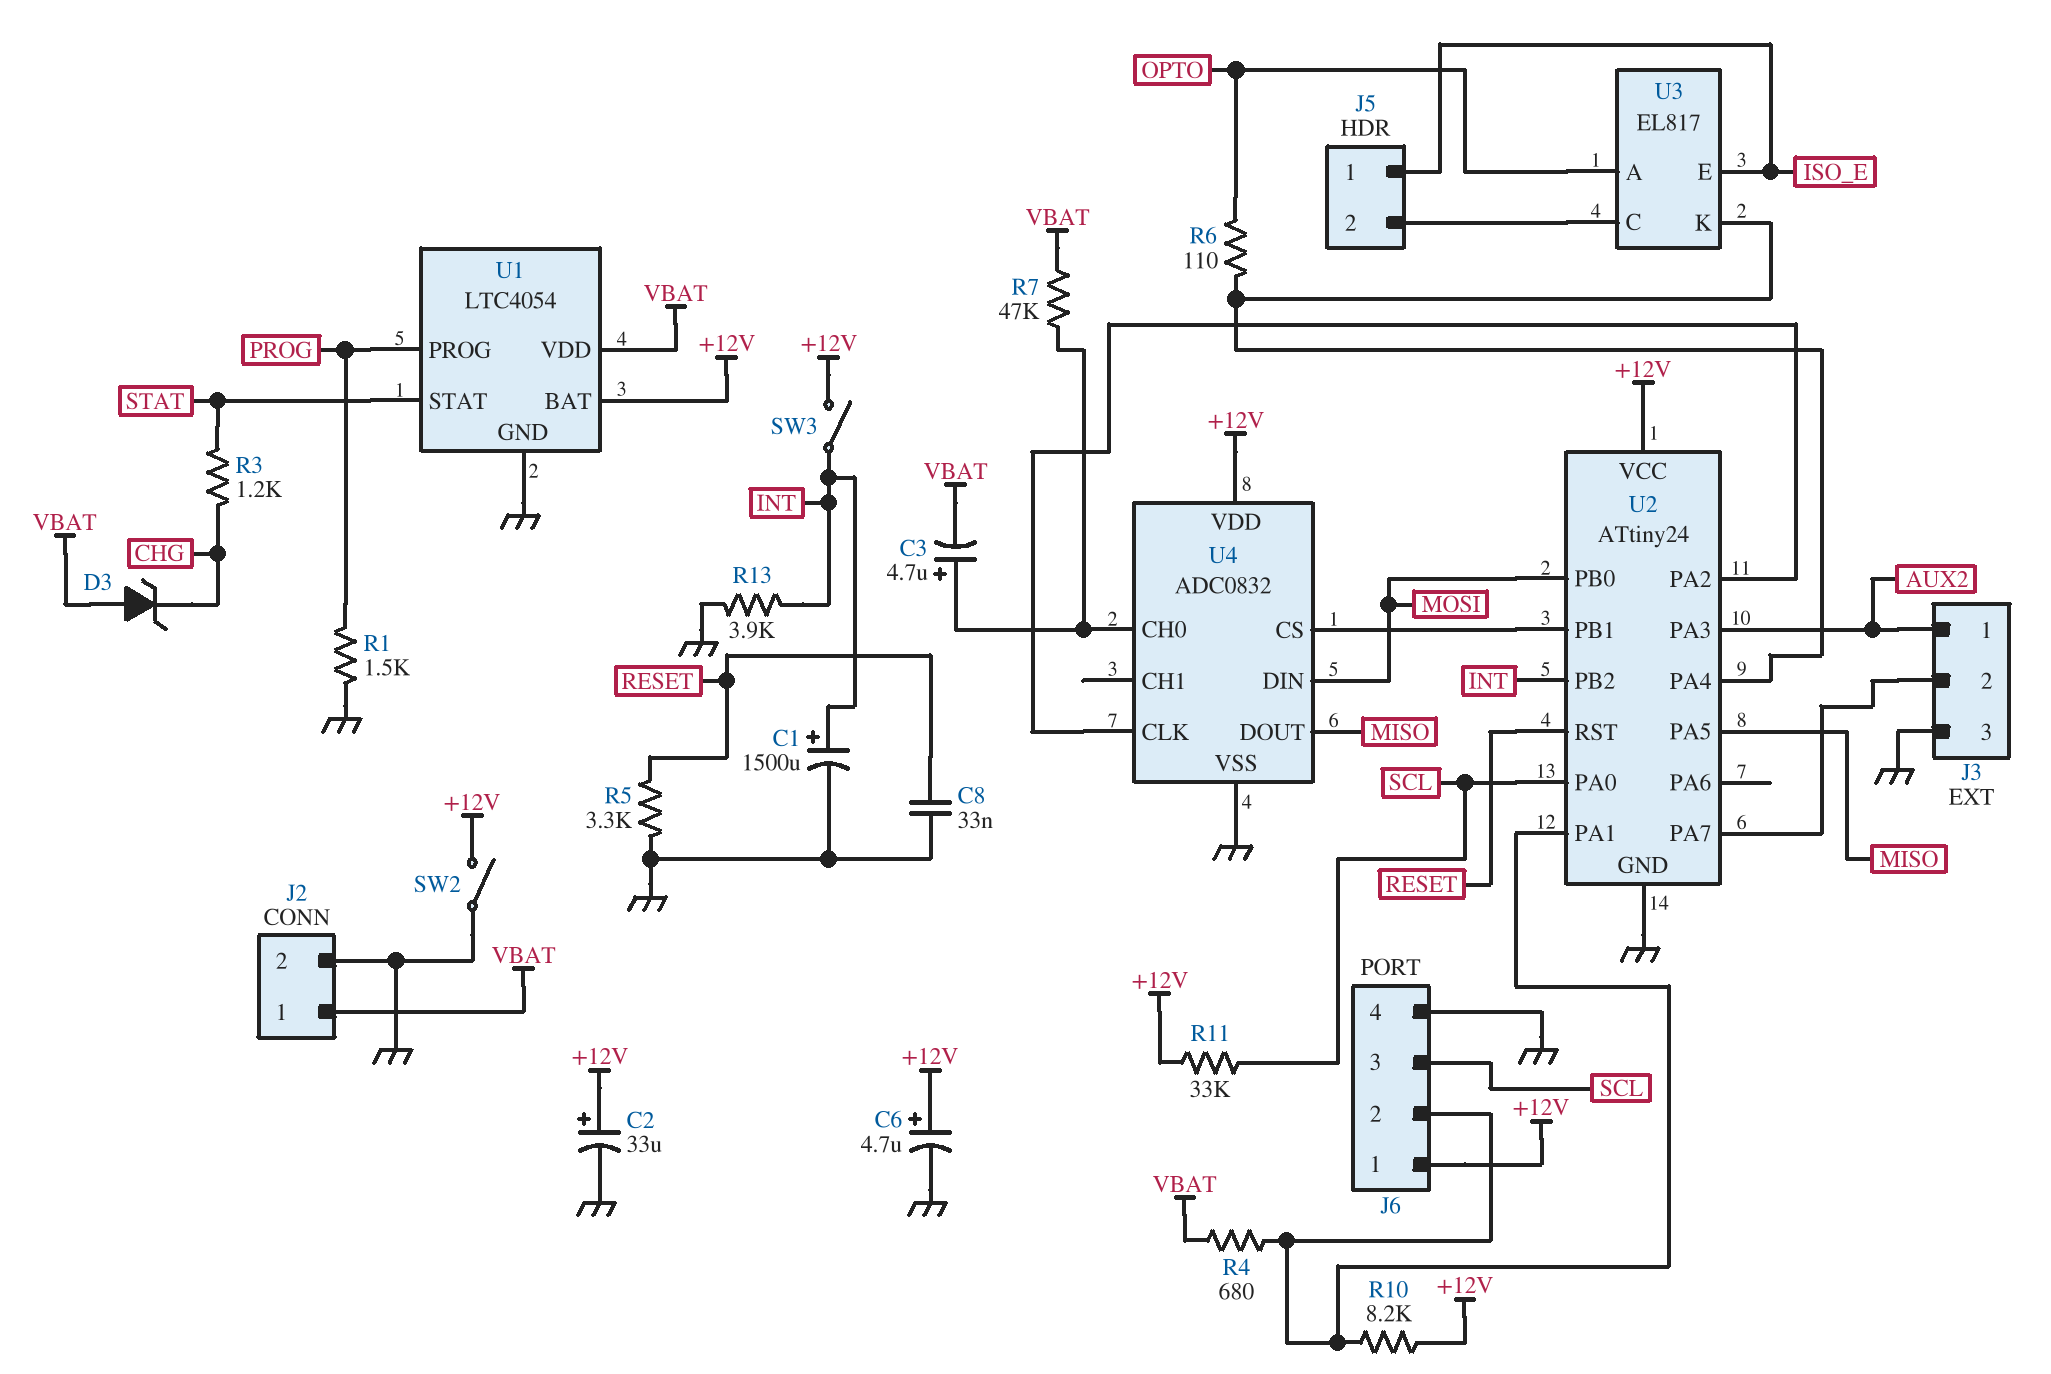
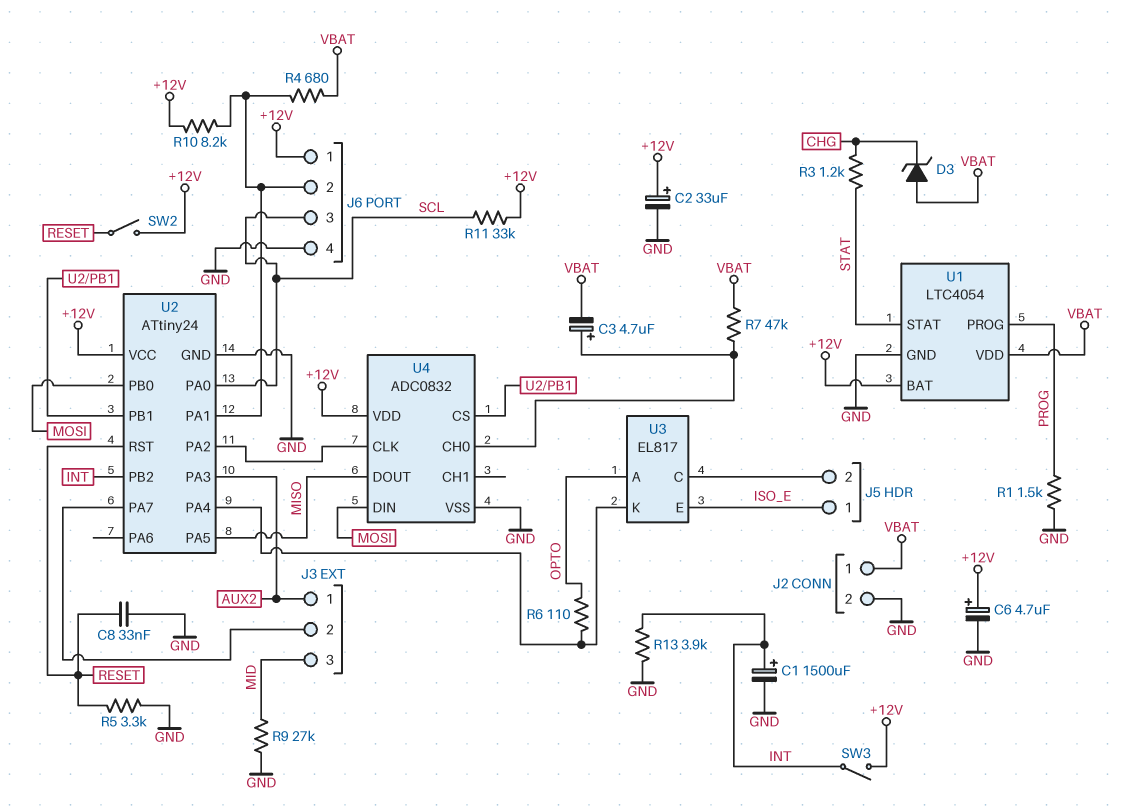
J3 pin 3: GND -> MID
R9: none -> 27k (GND, MID)
SW2: switch (+12V, GND) -> switch (+12V, RESET)

